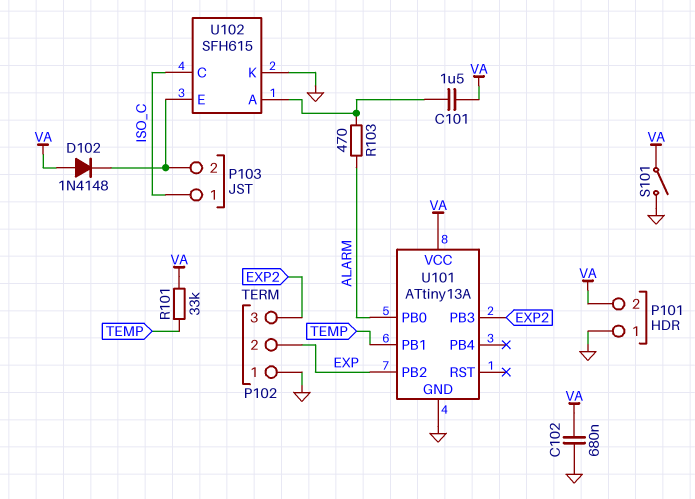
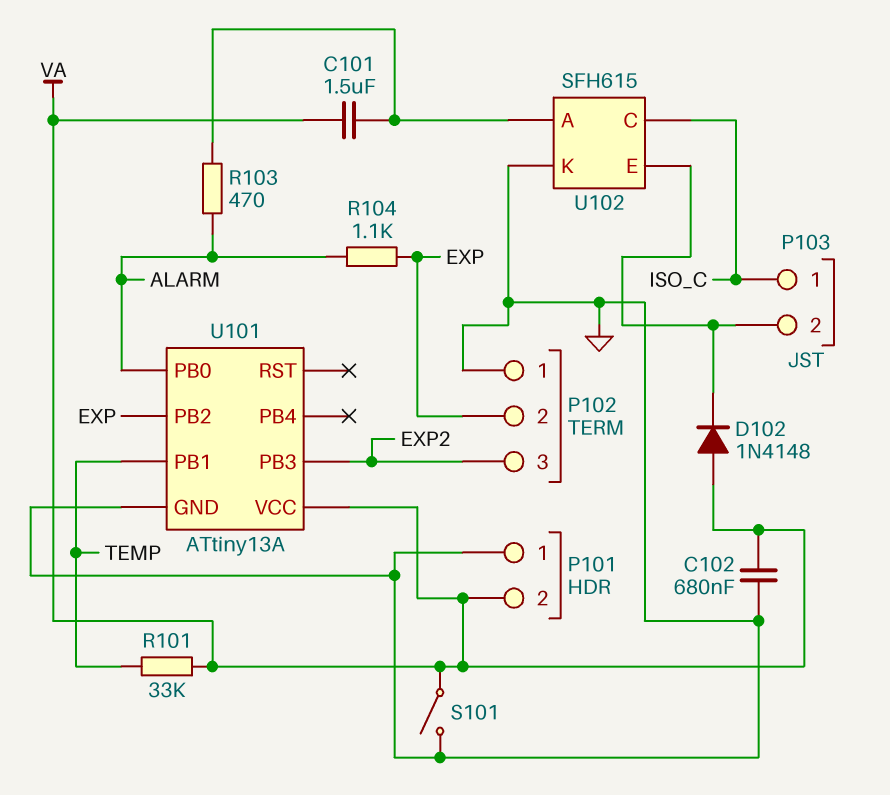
R104: none -> 1.1k (ALARM, EXP)

